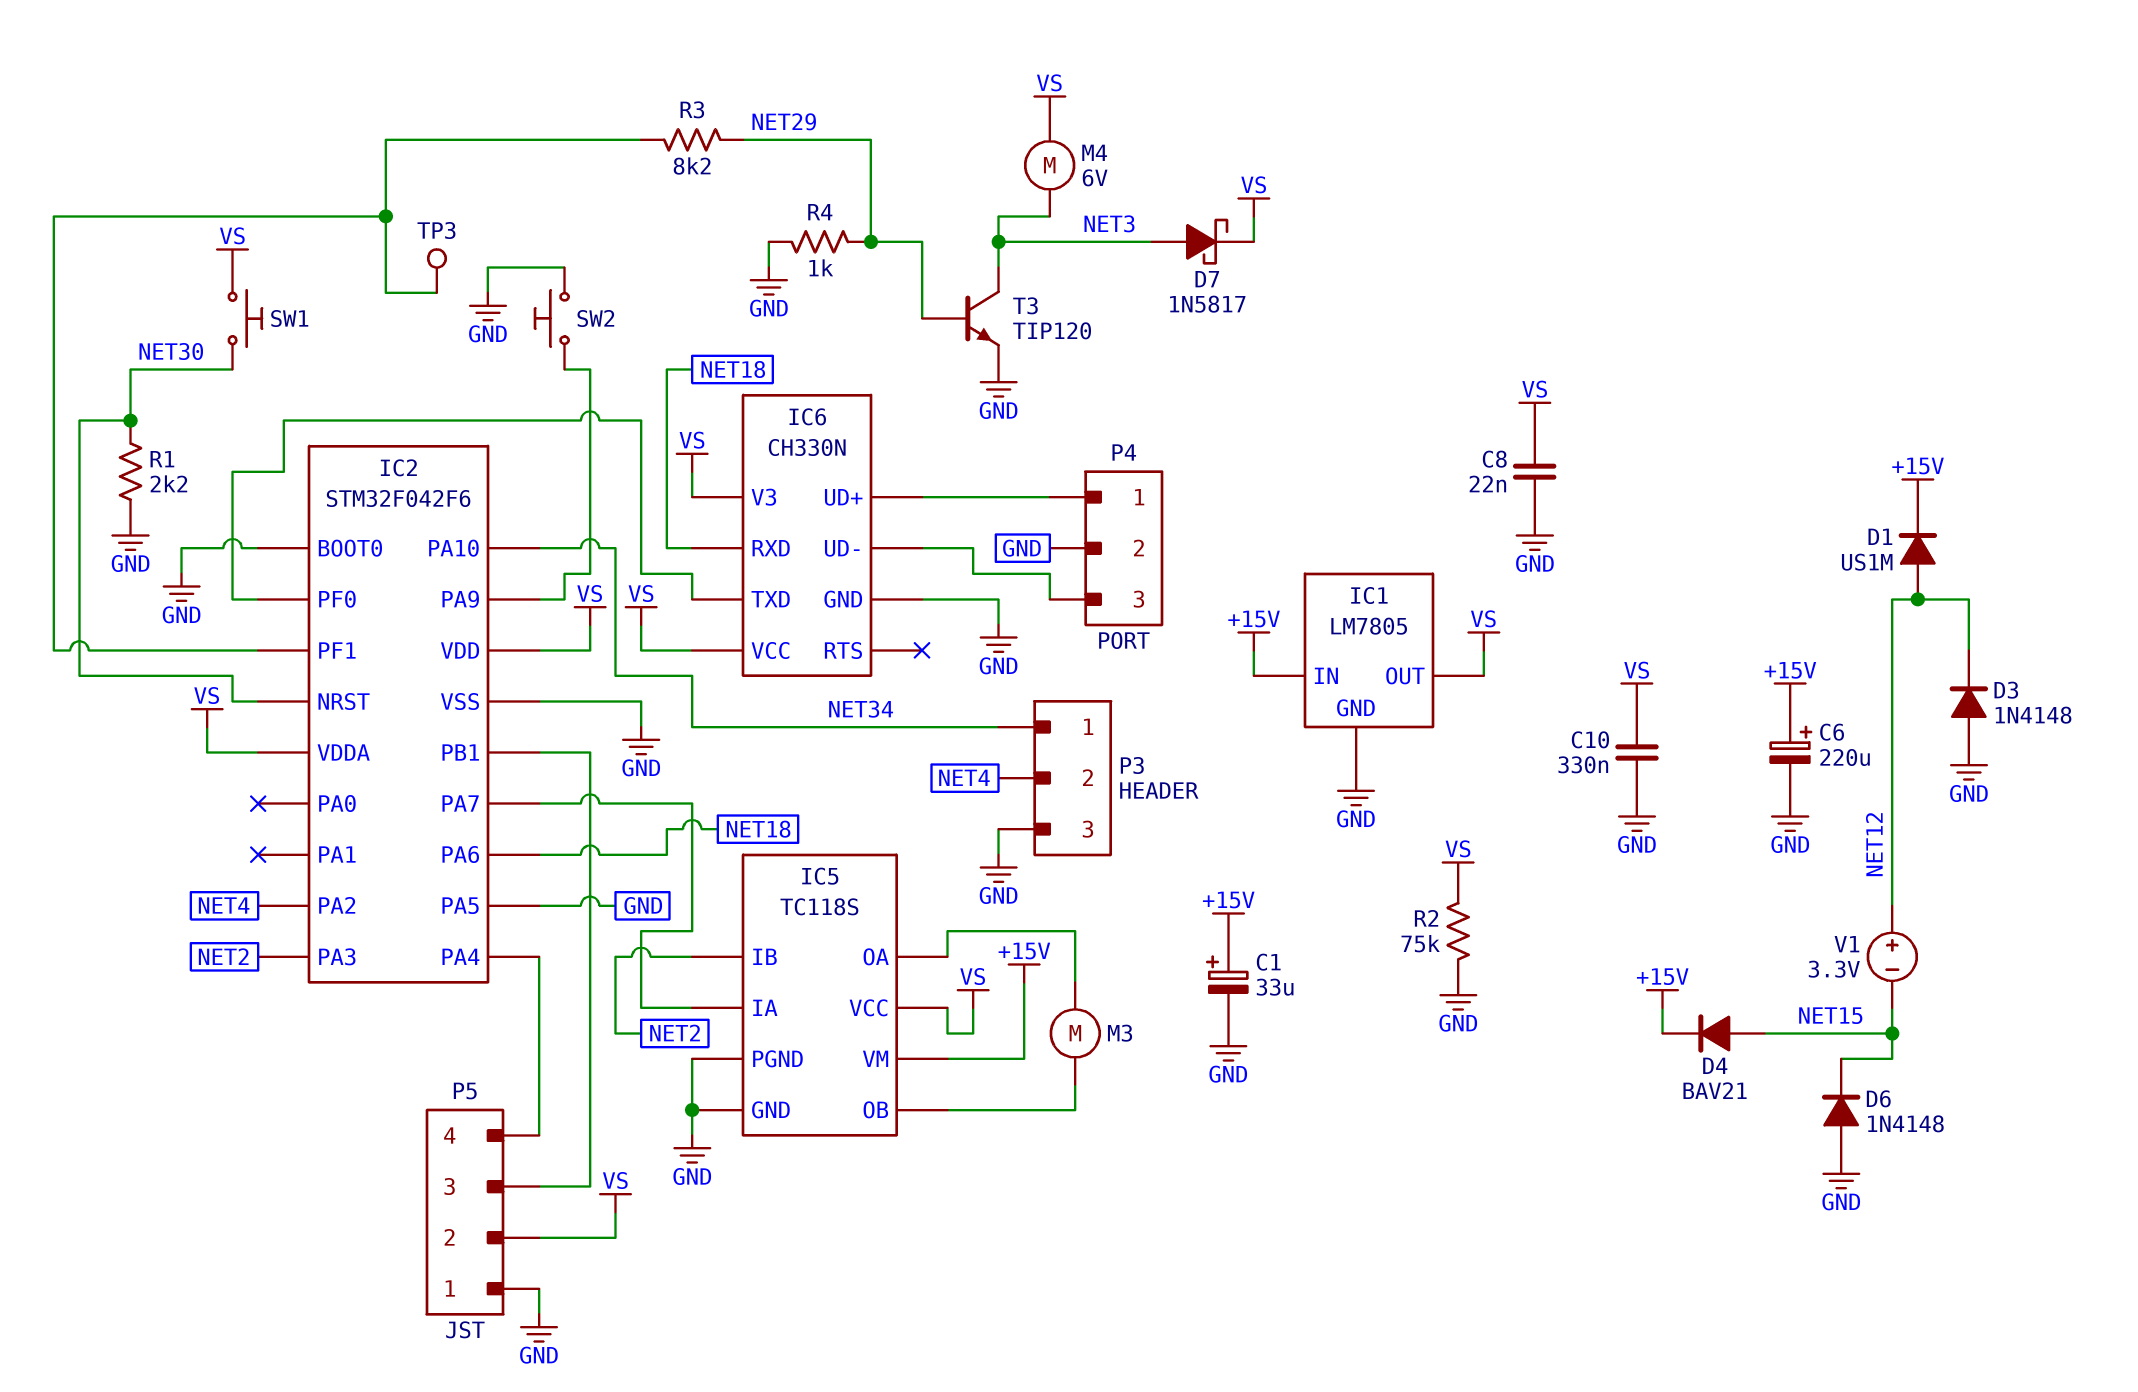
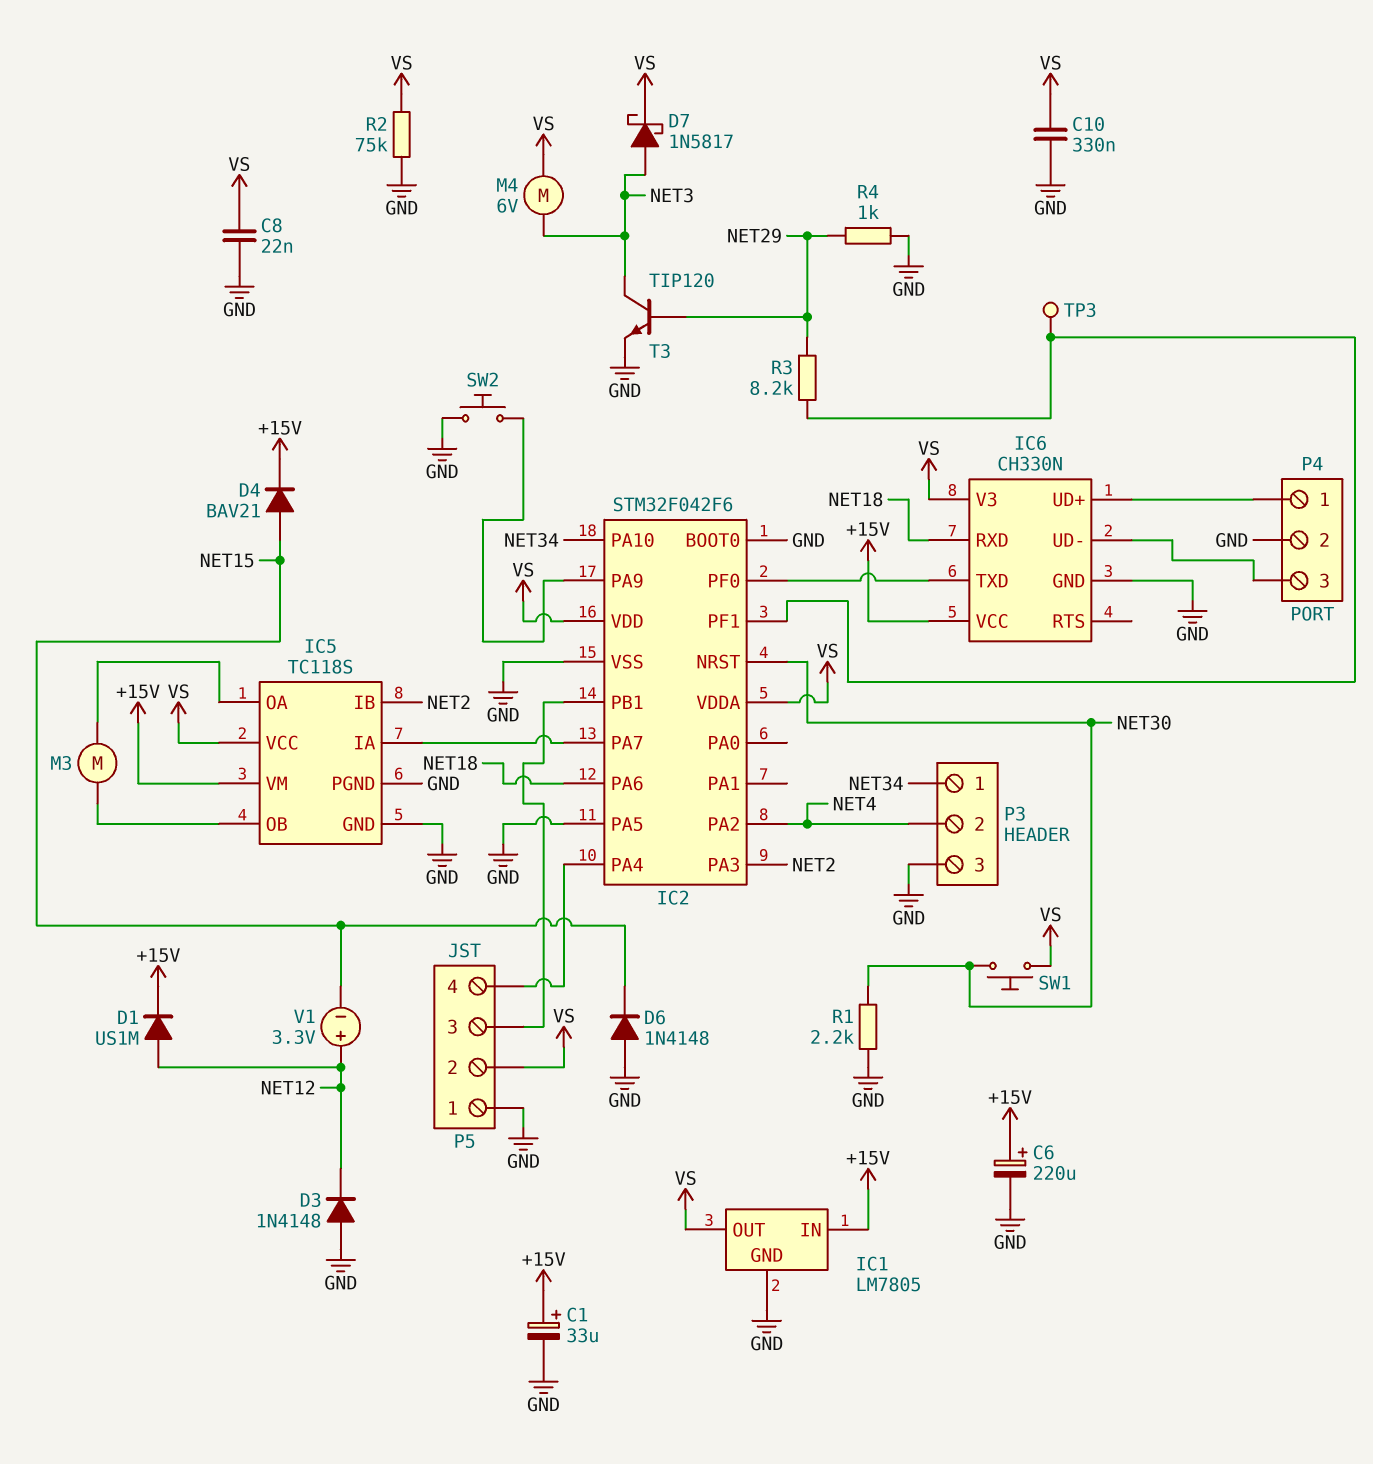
IC6 pin VCC: VS -> +15V

